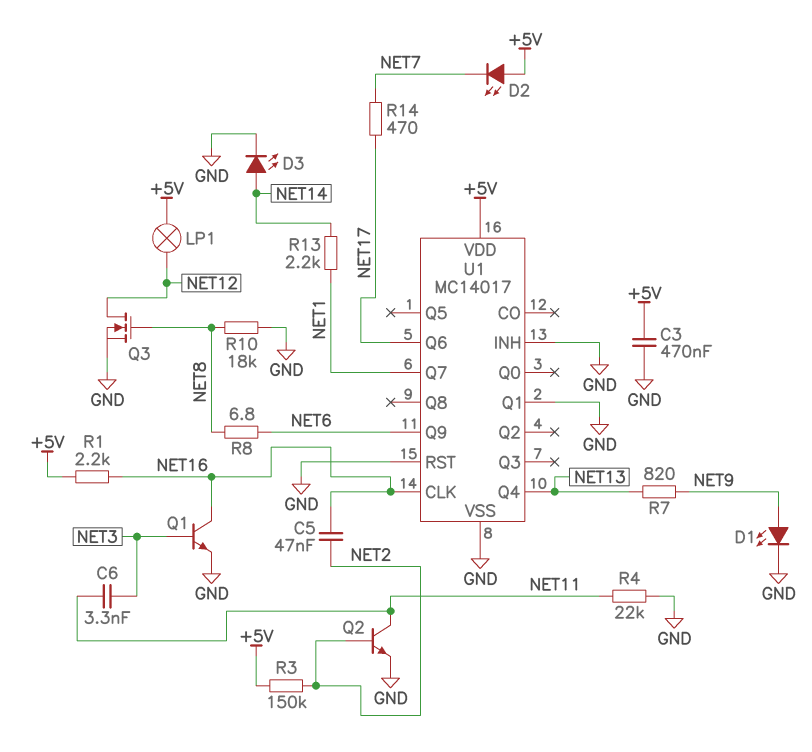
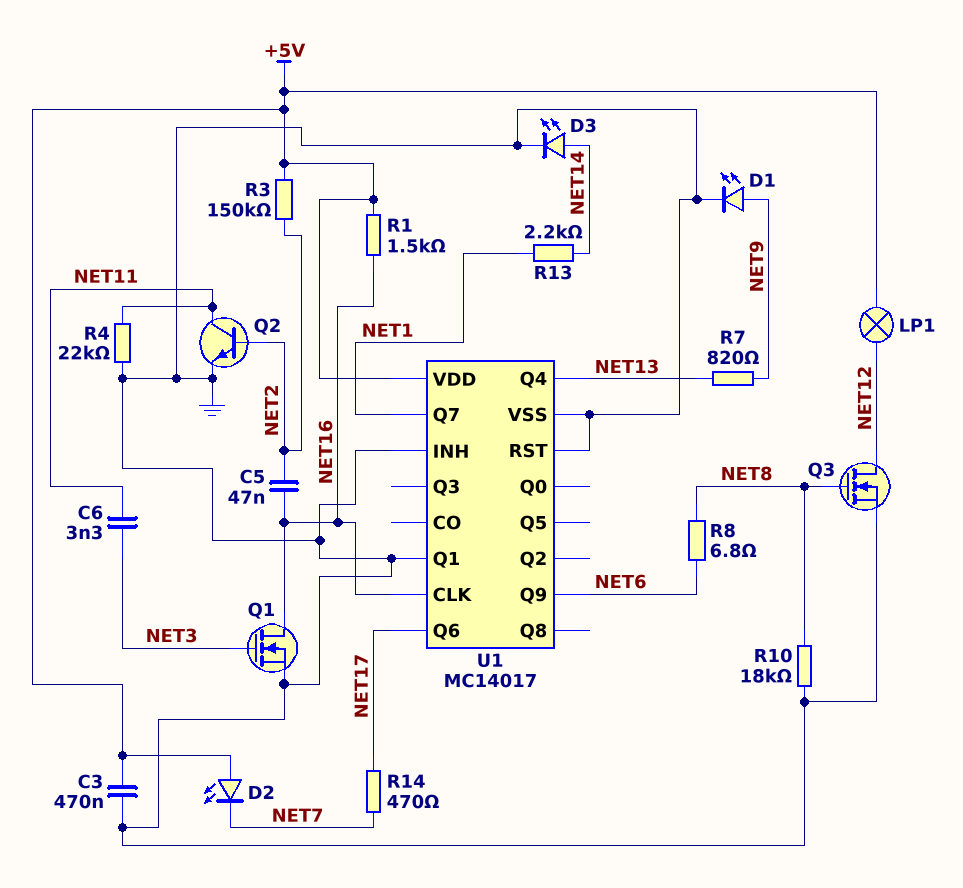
Q1: NPN (B NET3, C NET16, E GND) -> NMOS (G NET3, D NET16, S GND)
R1: 2.2k (+5V, NET16) -> 1.5k (+5V, NET16)

